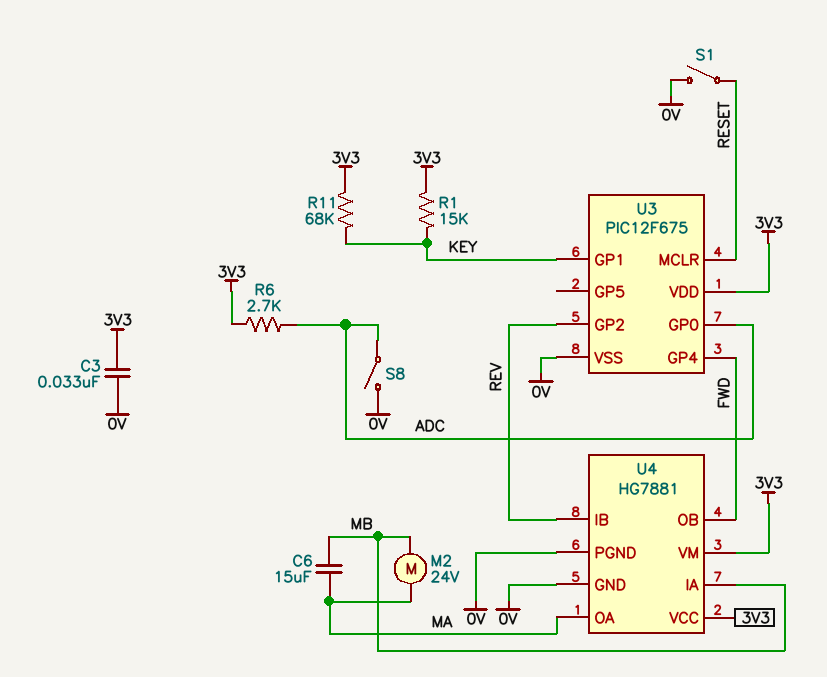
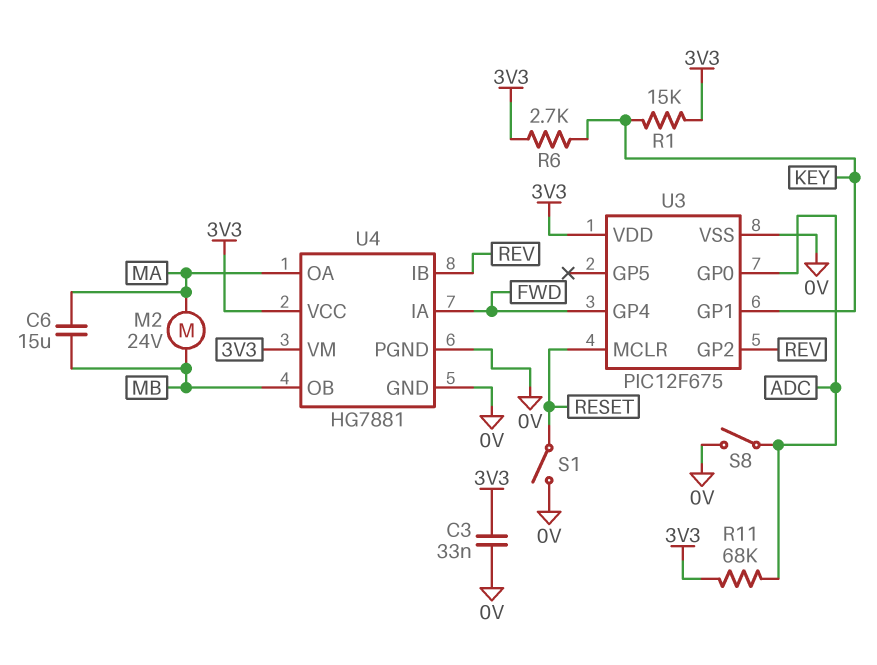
R6: 2.7k (3V3, ADC) -> 2.7k (3V3, KEY)
R11: 68k (3V3, KEY) -> 68k (3V3, ADC)
U4 pin IA: MB -> FWD
U4 pin OB: FWD -> MB

